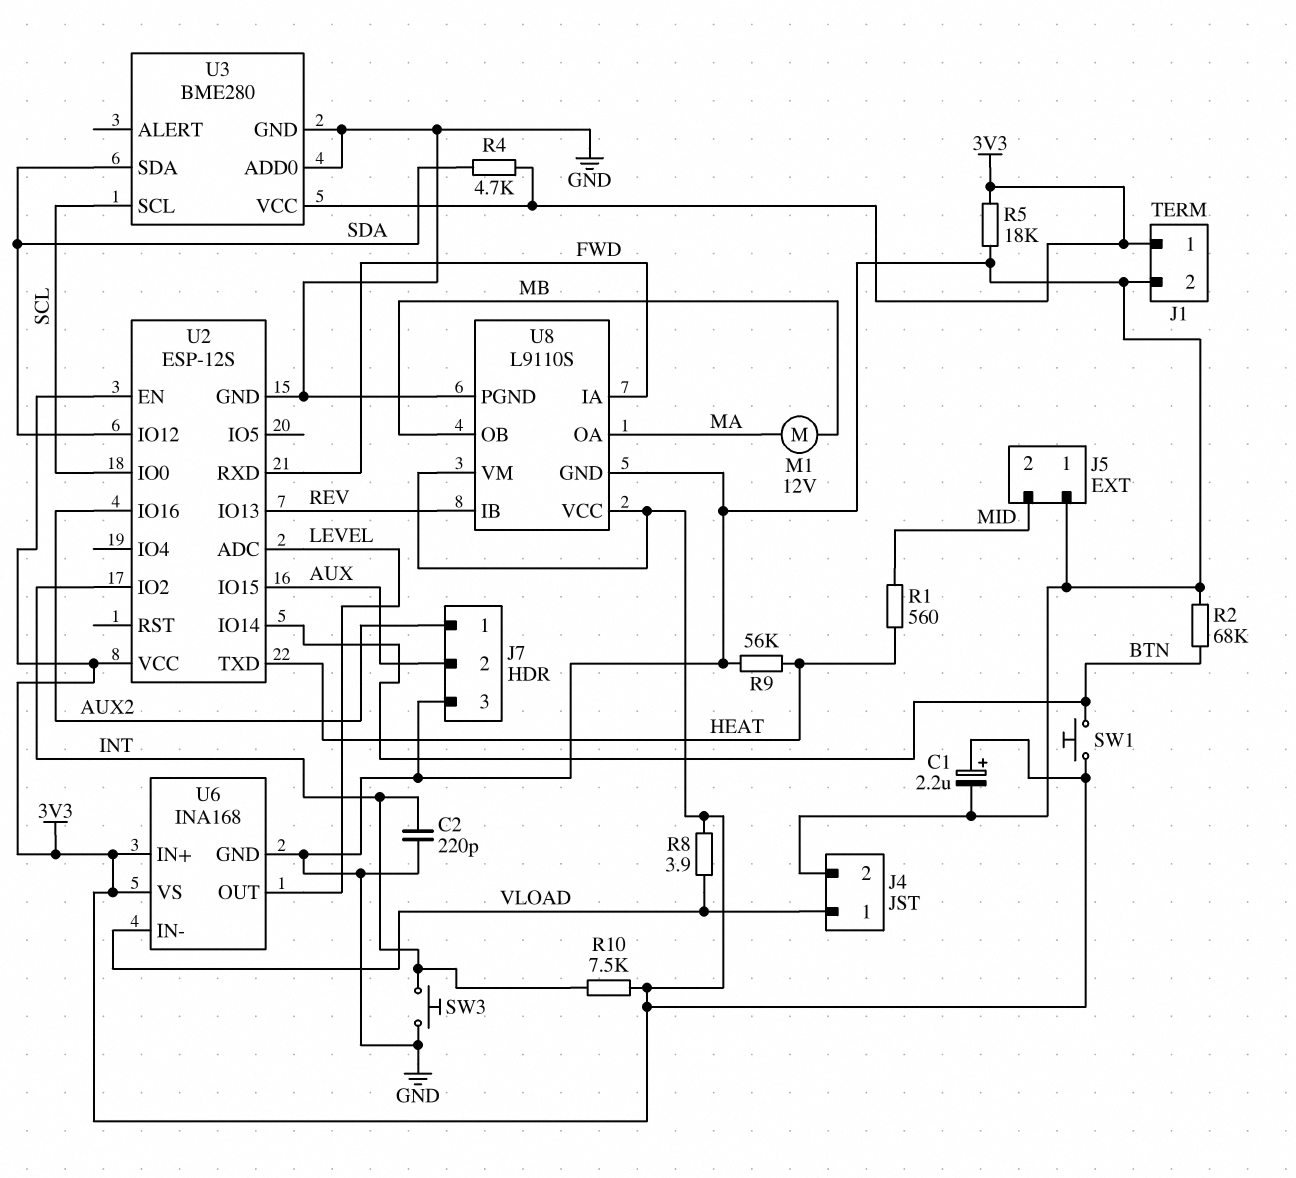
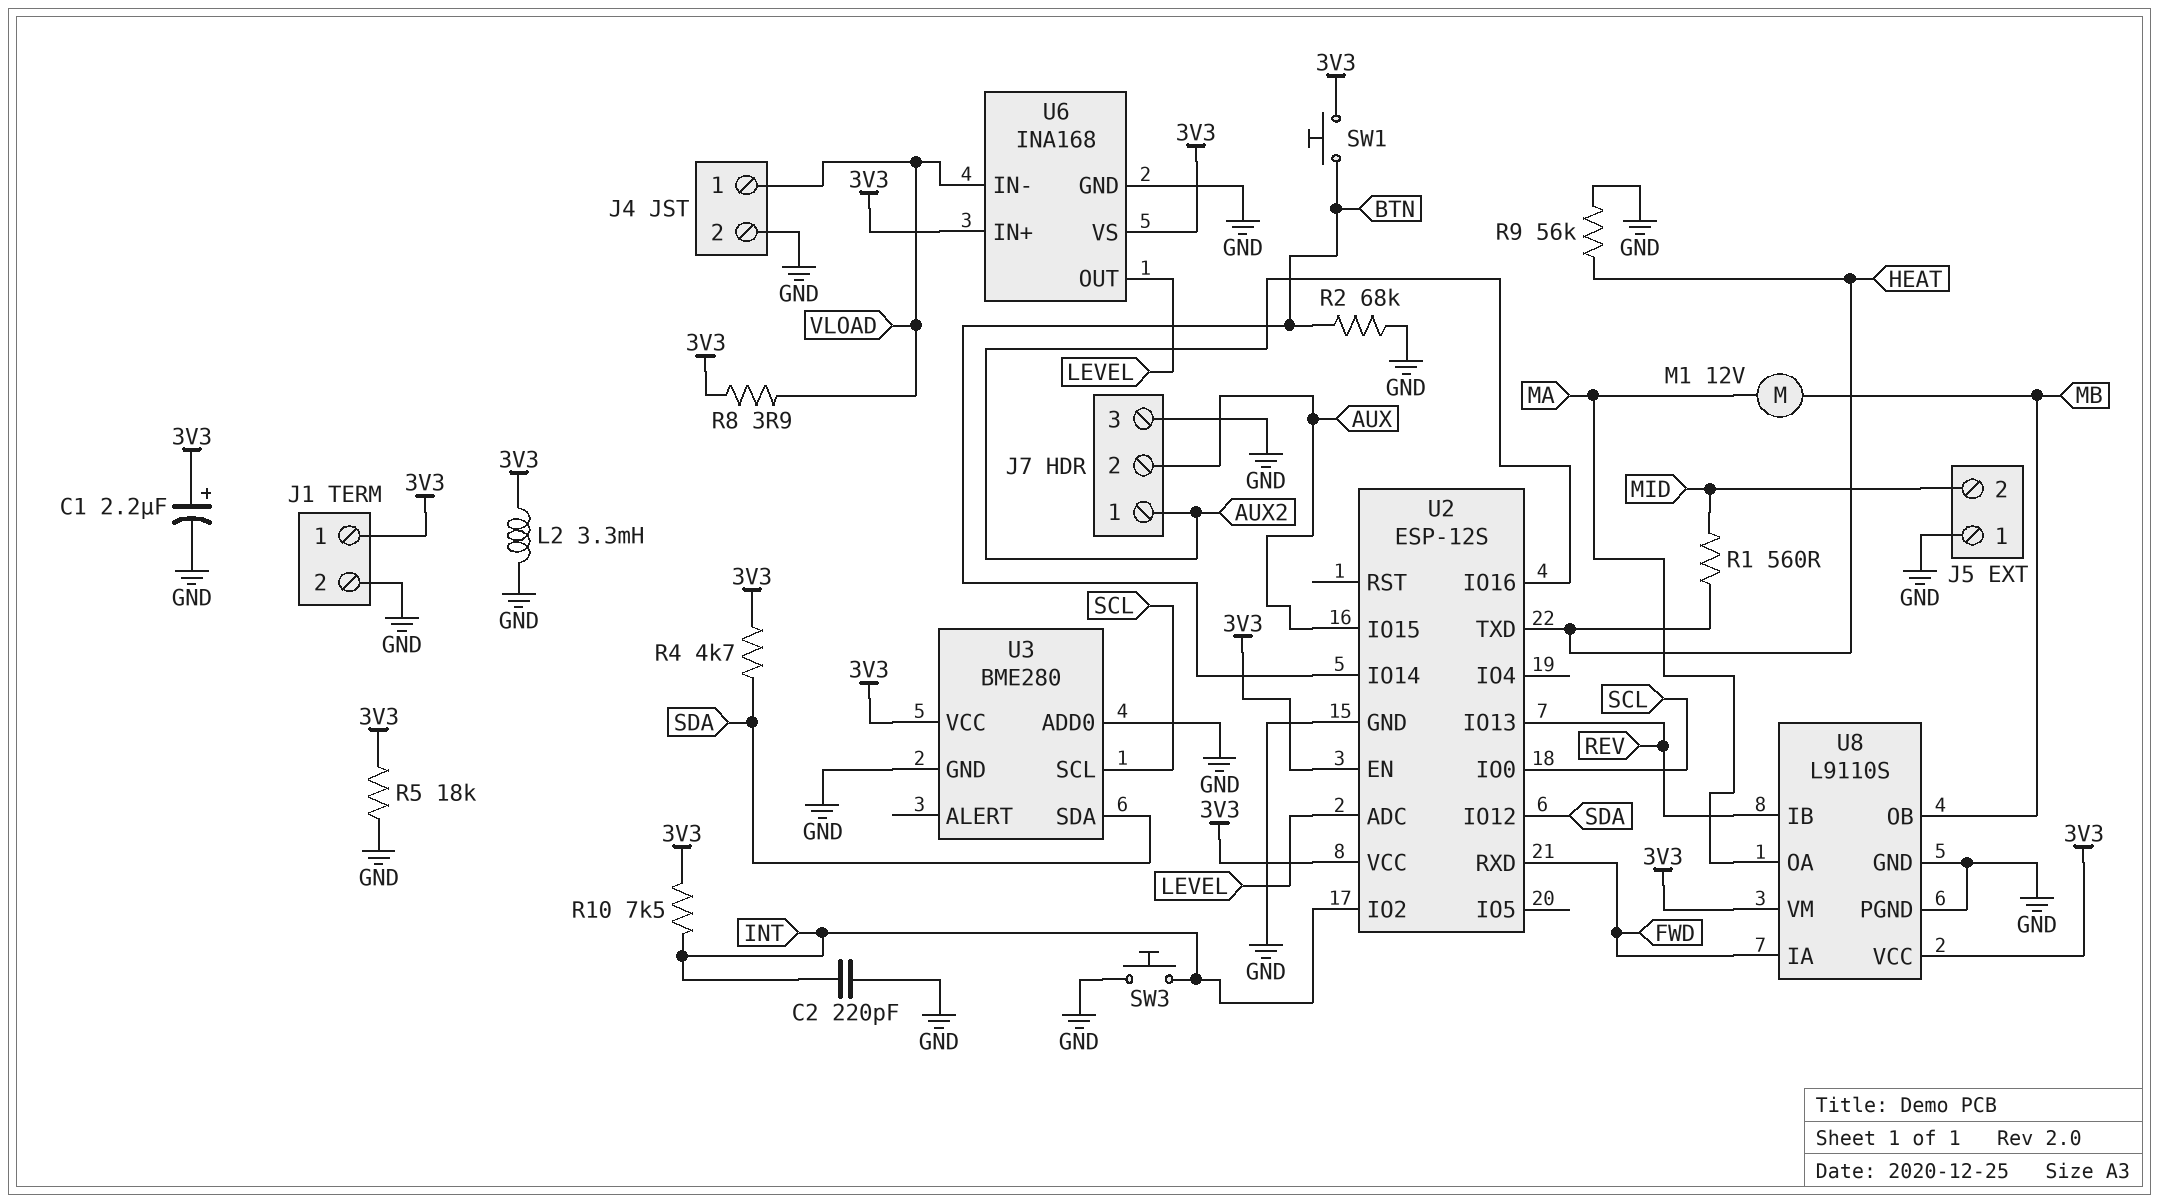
L2: none -> 3.3mH (3V3, GND)

